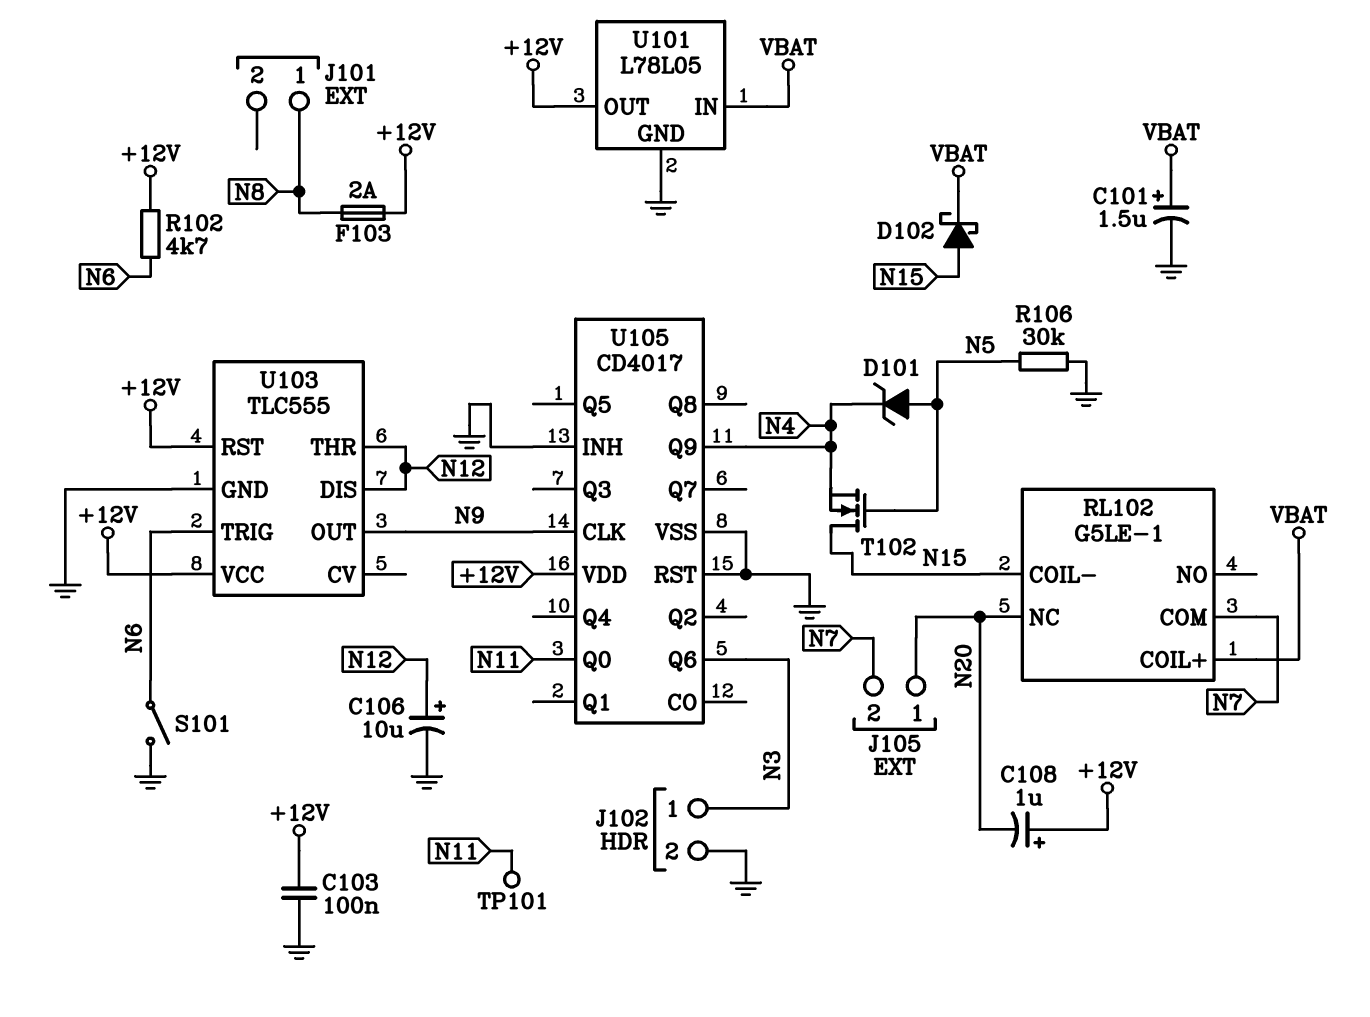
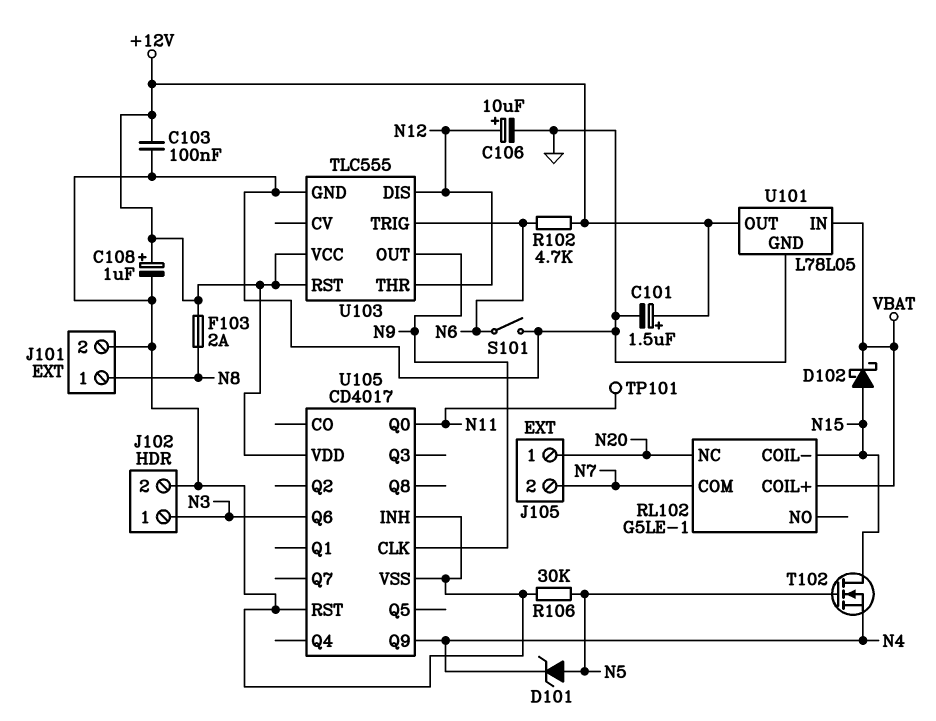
C101: 1.5uF (plus VBAT, minus GND) -> 1.5uF (plus +12V, minus GND)
C108: 1uF (plus +12V, minus N20) -> 1uF (plus +12V, minus GND)
J101 pin 2: none -> GND

